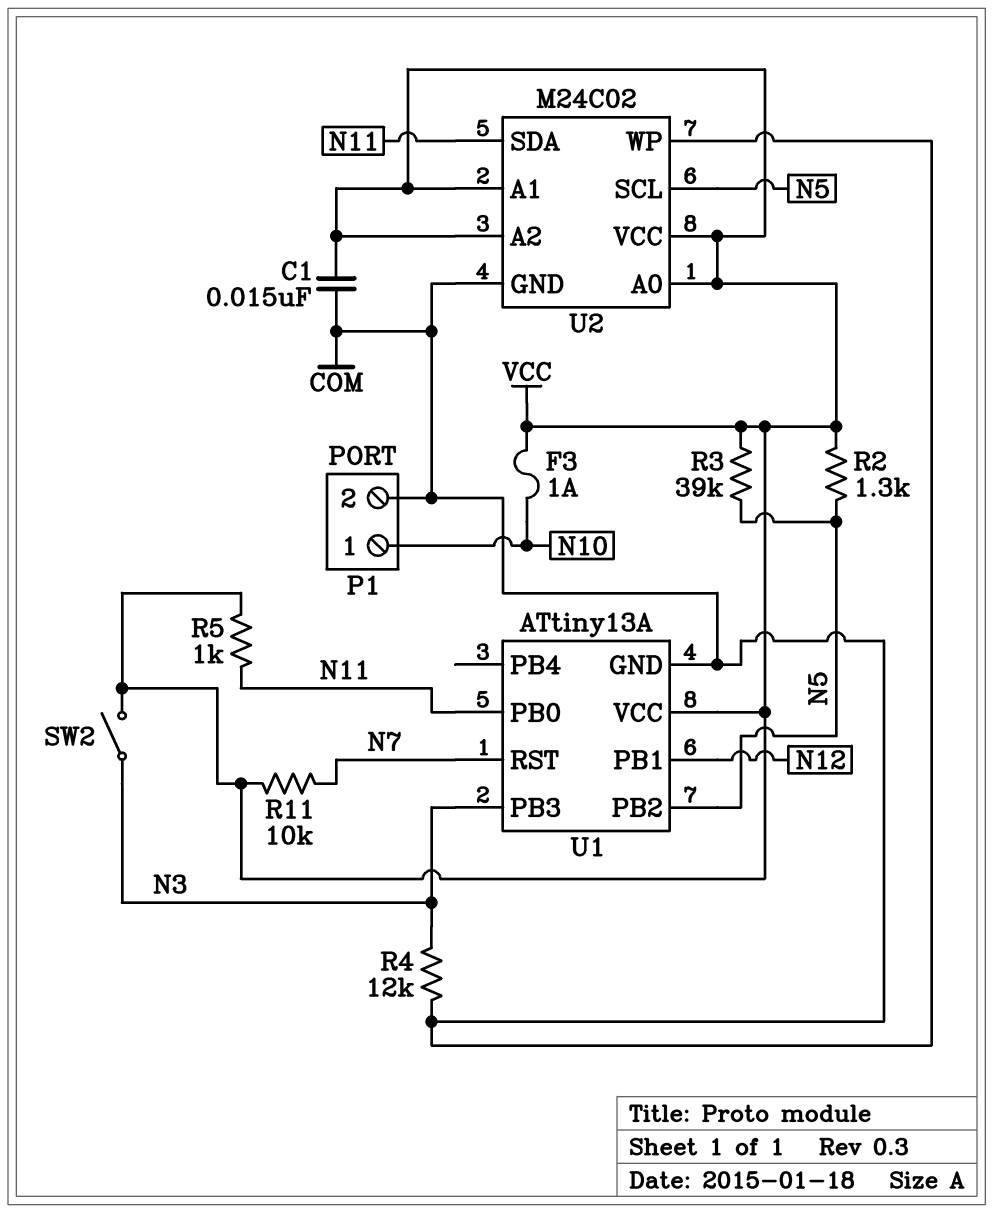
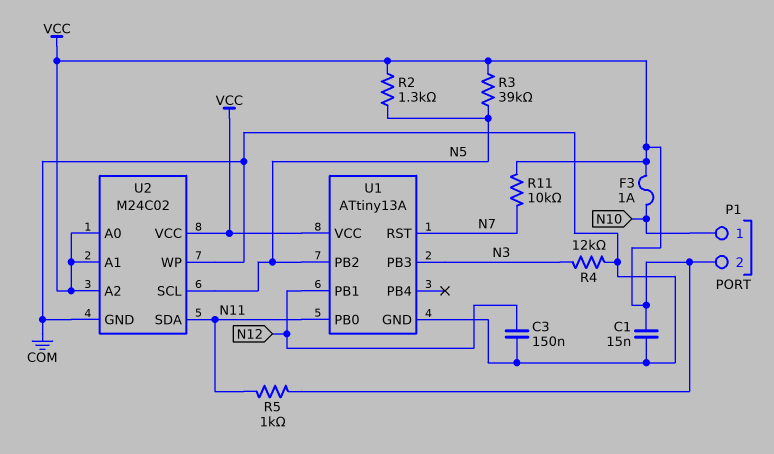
C3: none -> 150nF (COM, N12)
P1 pin 2: COM -> VCC
SW2: switch (N3, VCC) -> none

